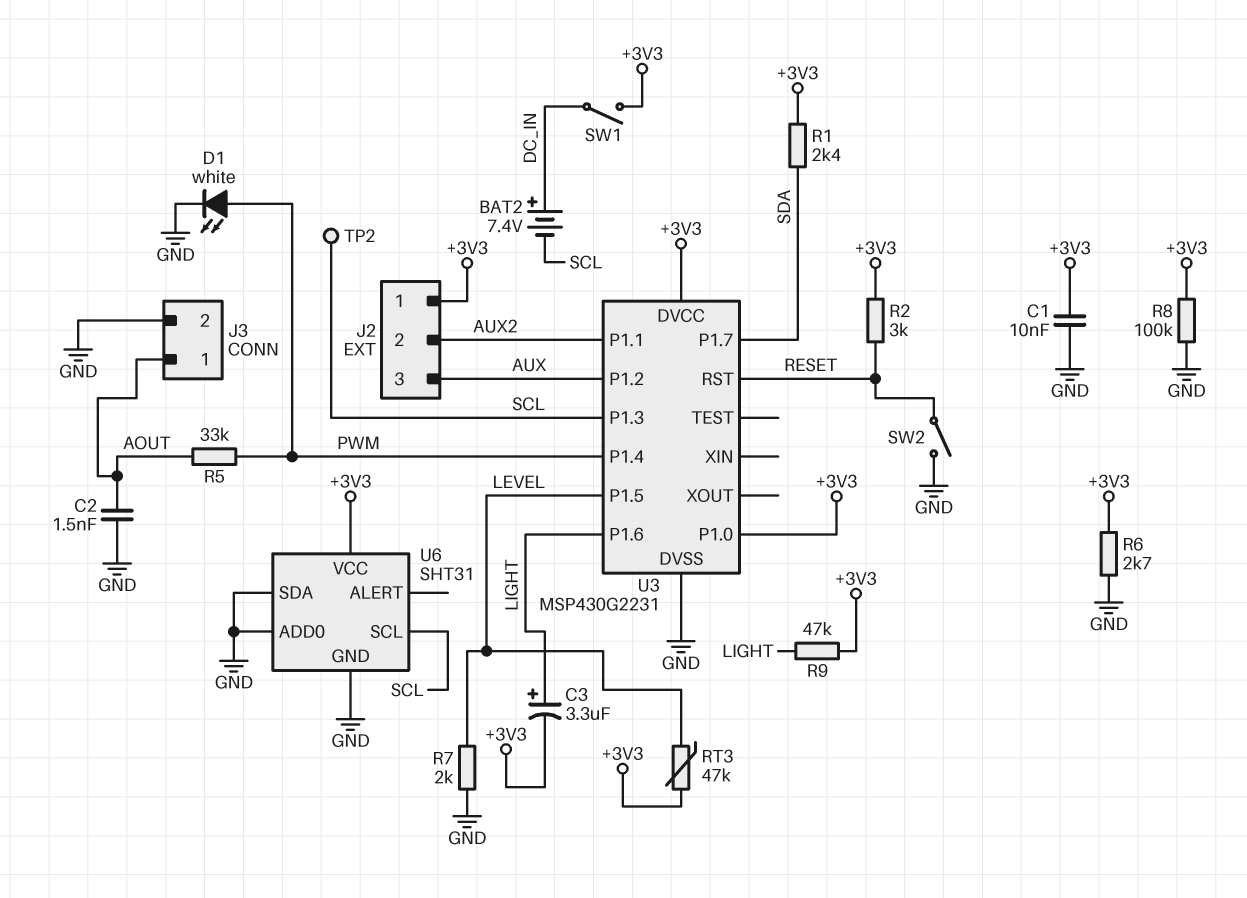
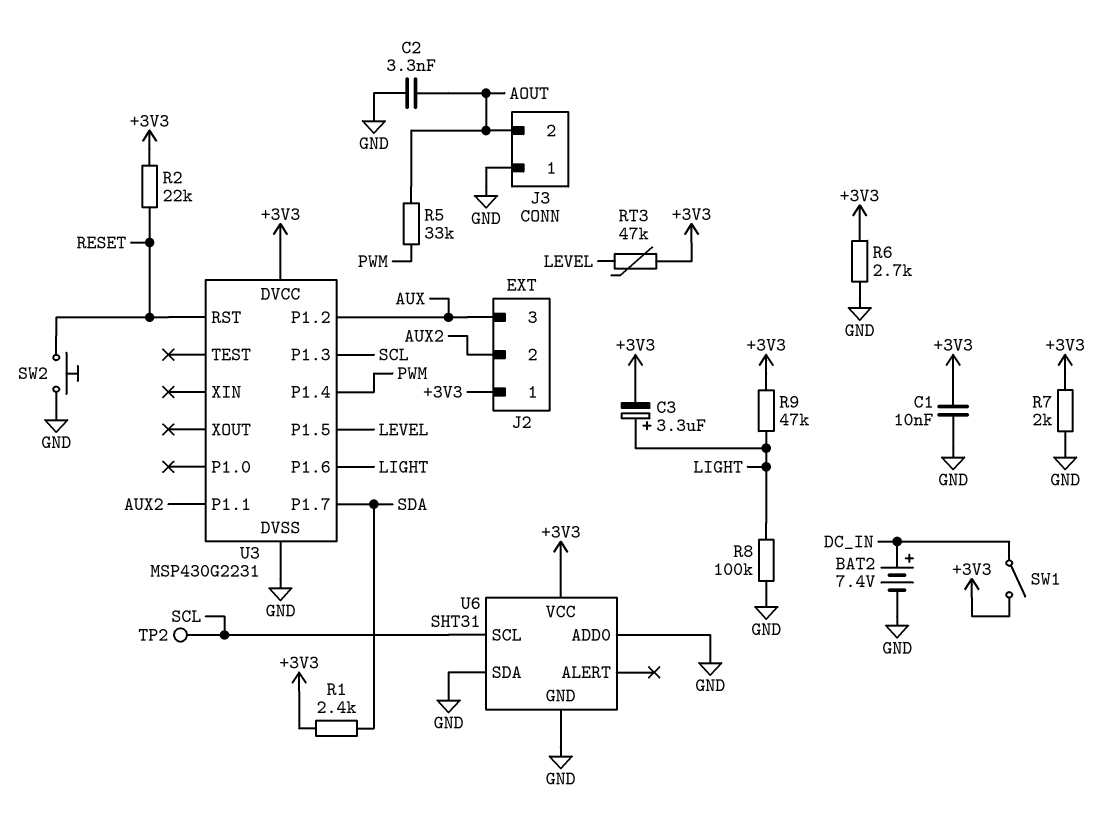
BAT2: 7.4V (plus DC_IN, minus SCL) -> 7.4V (plus DC_IN, minus GND)
C2: 1.5nF (AOUT, GND) -> 3.3nF (AOUT, GND)
D1: LED white (A PWM, K GND) -> none
J3 pin 1: AOUT -> GND
J3 pin 2: GND -> AOUT
R2: 3k (+3V3, RESET) -> 22k (+3V3, RESET)
R7: 2k (GND, LEVEL) -> 2k (+3V3, GND)
R8: 100k (+3V3, GND) -> 100k (GND, LIGHT)
SW2: switch (GND, RESET) -> button (GND, RESET)
U3 pin P1.0: +3V3 -> none

